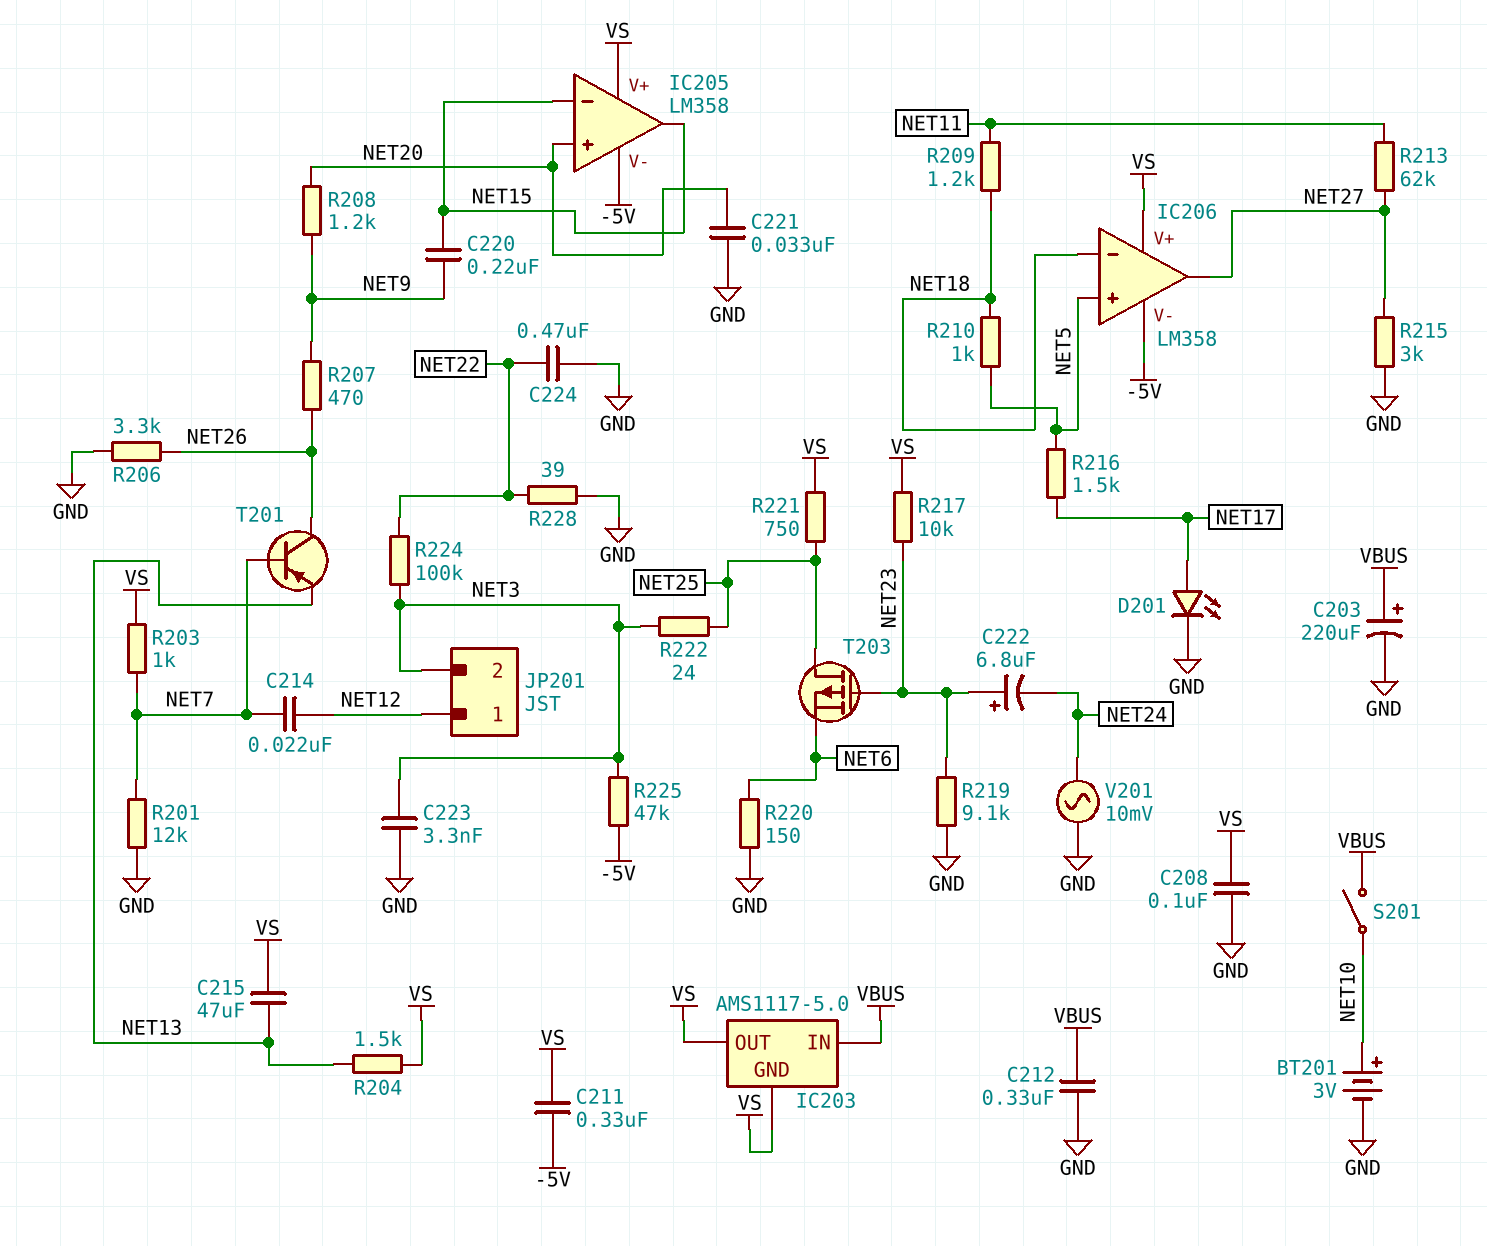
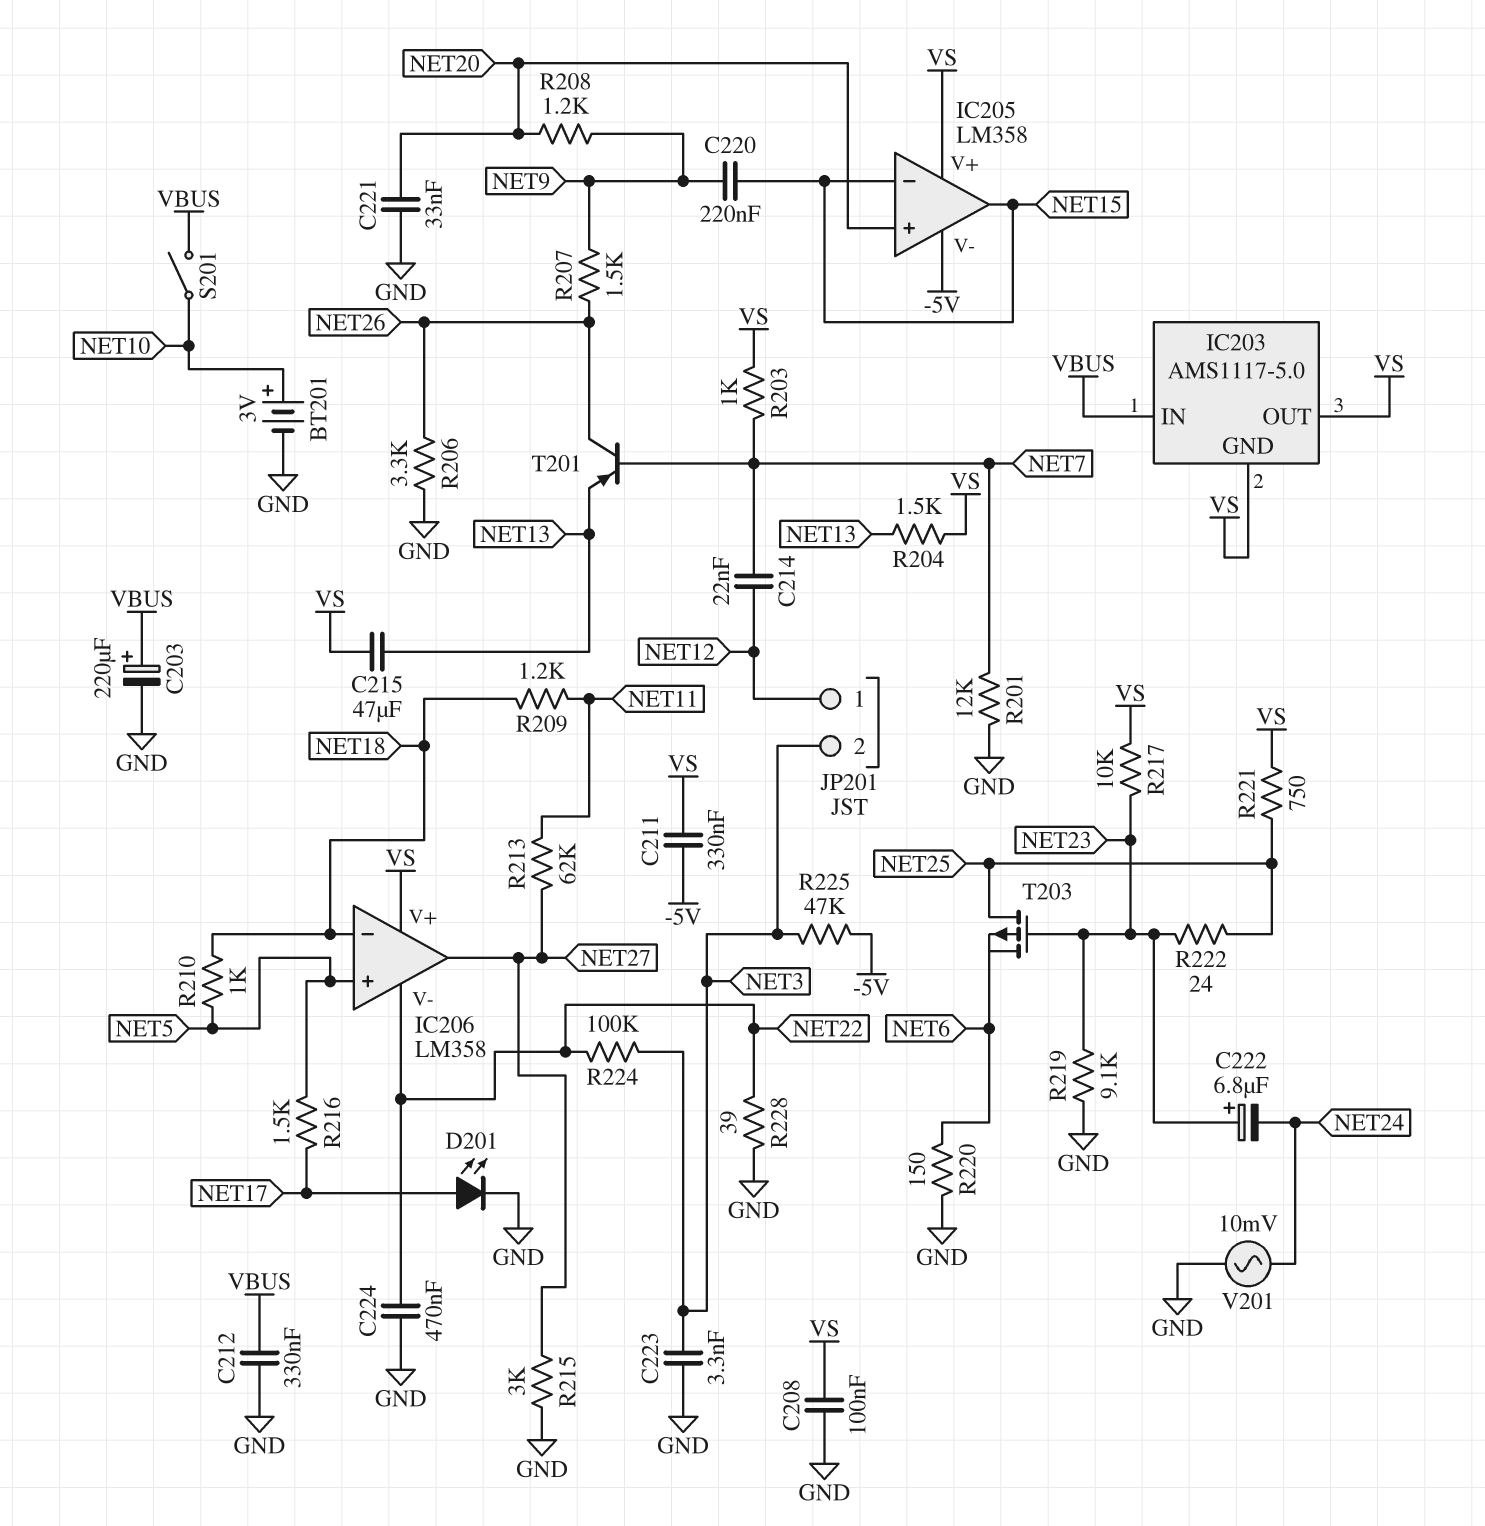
IC206 pin V-: -5V -> NET22
R207: 470 (NET9, NET26) -> 1.5k (NET9, NET26)
R222: 24 (NET3, NET25) -> 24 (NET23, NET25)

